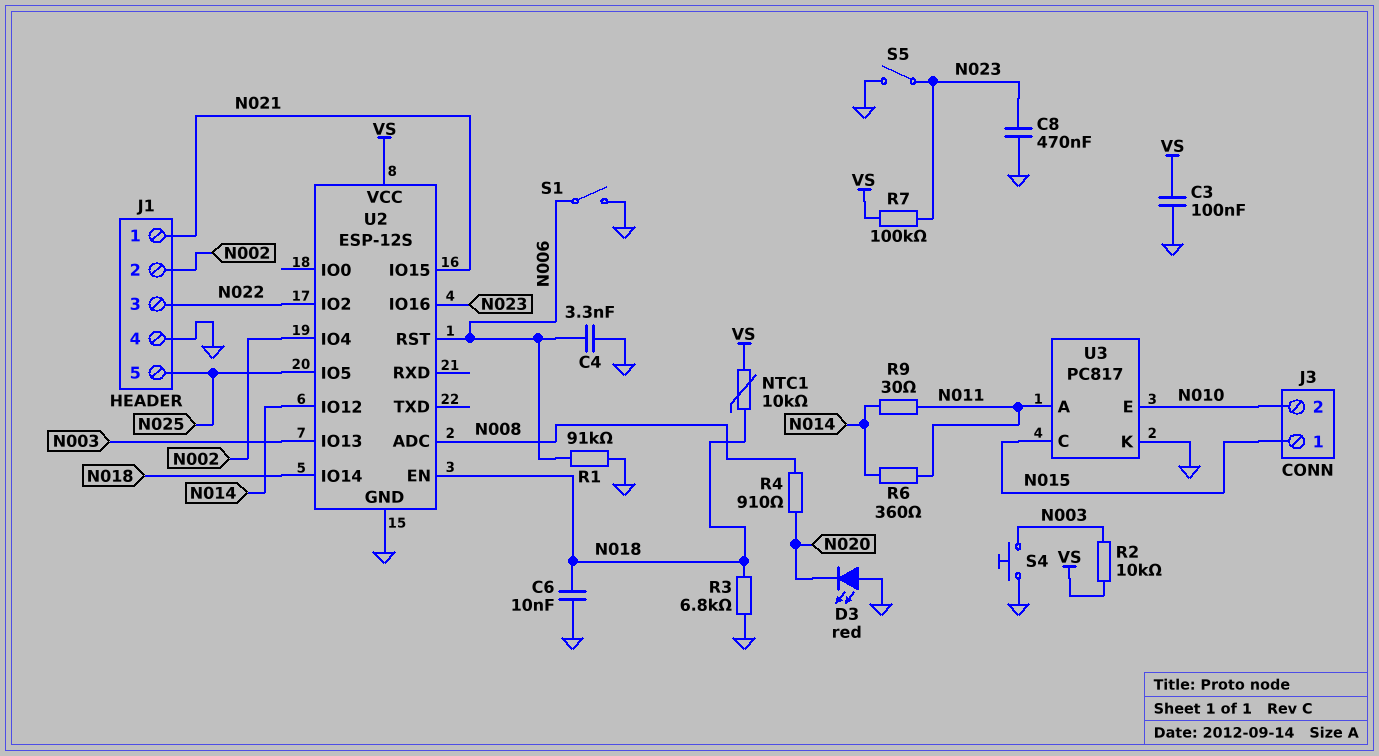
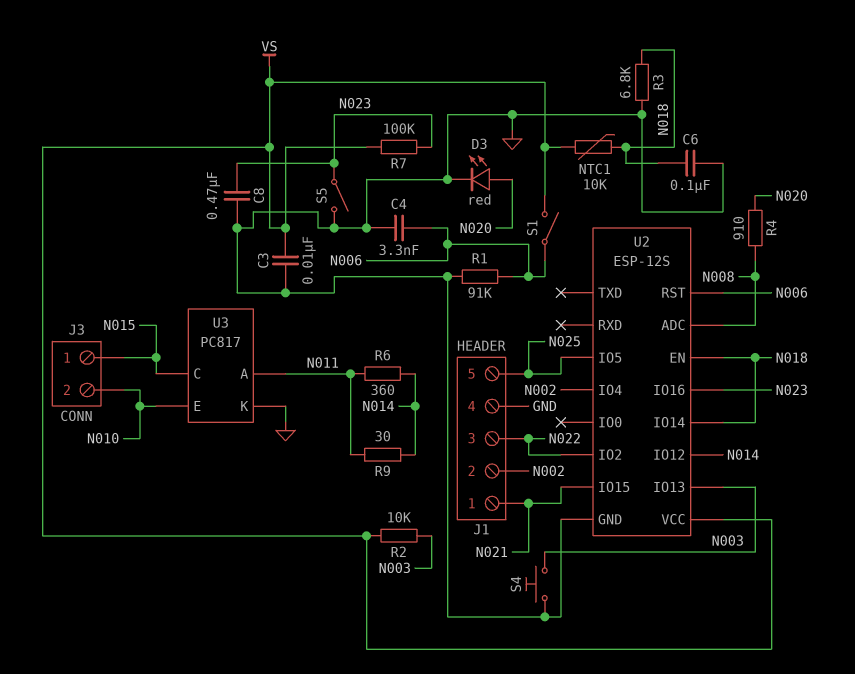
C3: 100nF (GND, VS) -> 10nF (GND, VS)
C6: 10nF (GND, N018) -> 100nF (GND, N018)
D3: LED red (A GND, K N020) -> LED red (A N020, K GND)
S1: switch (GND, N006) -> switch (N006, VS)

